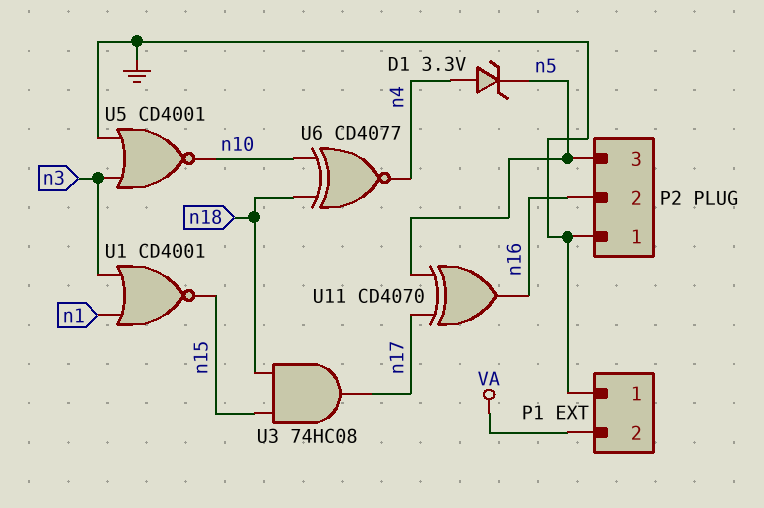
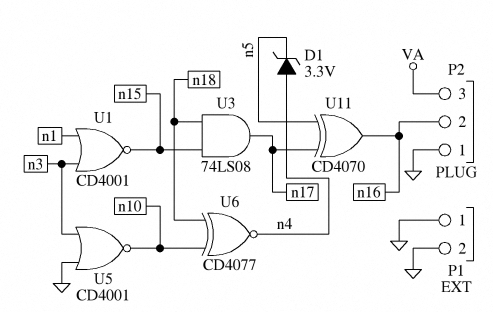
P1 pin 2: VA -> GND
P2 pin 3: n5 -> VA
U3: AND 74HC08 (in n15, in n18, out n17) -> AND 74LS08 (in n15, in n18, out n17)

